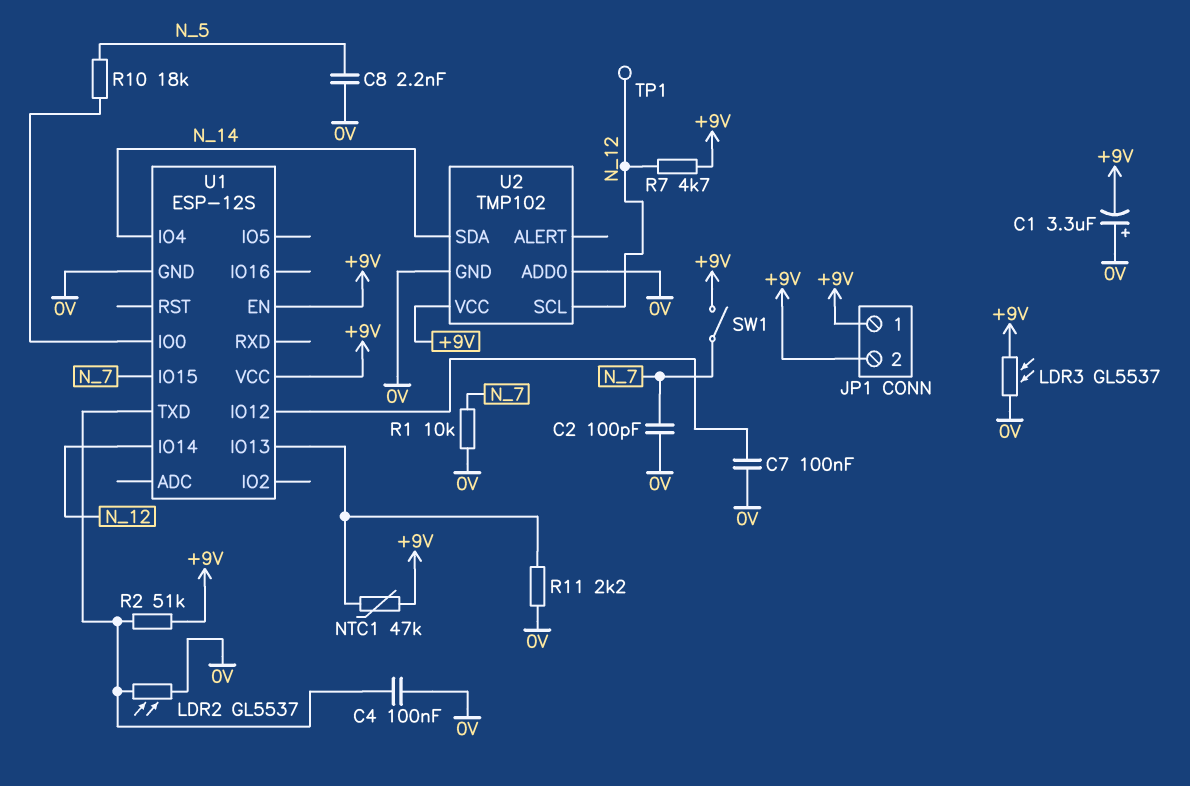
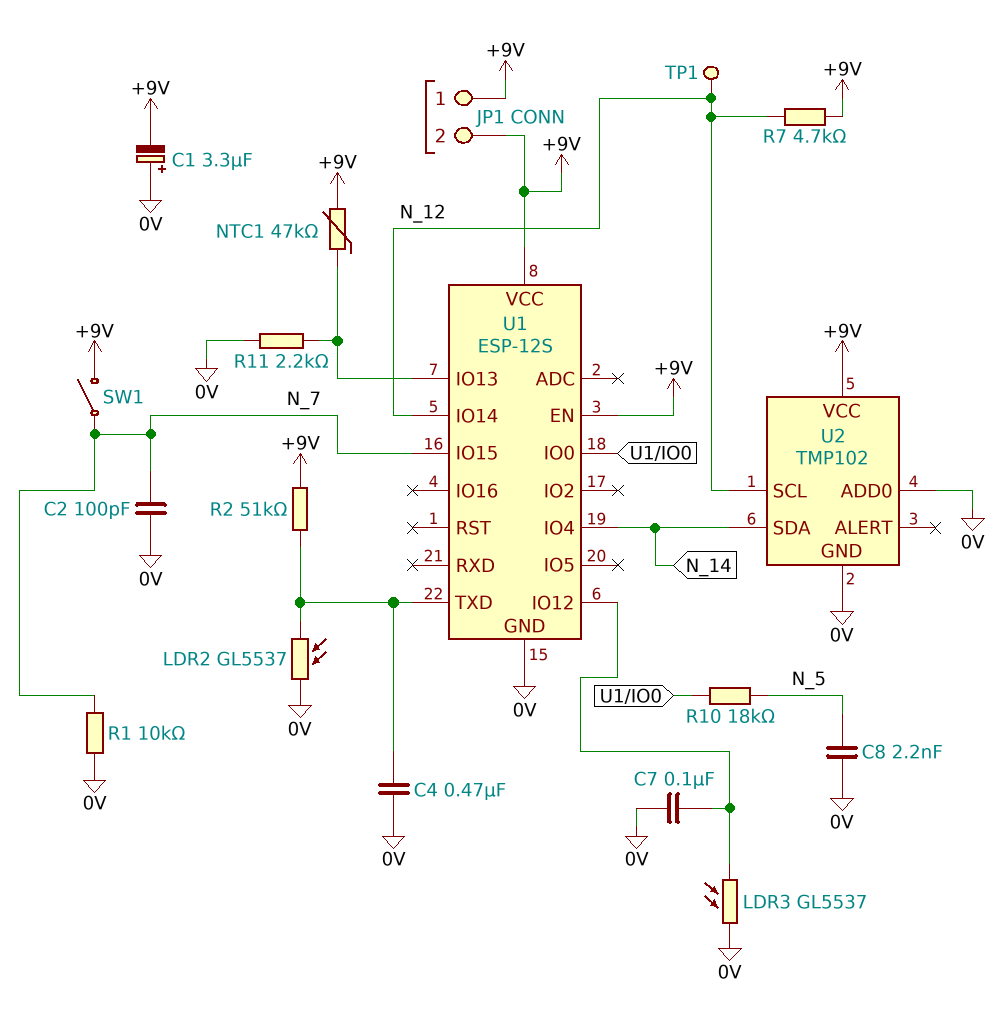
C4: 100nF (0V, U1/TXD) -> 470nF (0V, U1/TXD)
LDR3: GL5537 (+9V, 0V) -> GL5537 (0V, U1/IO12)

